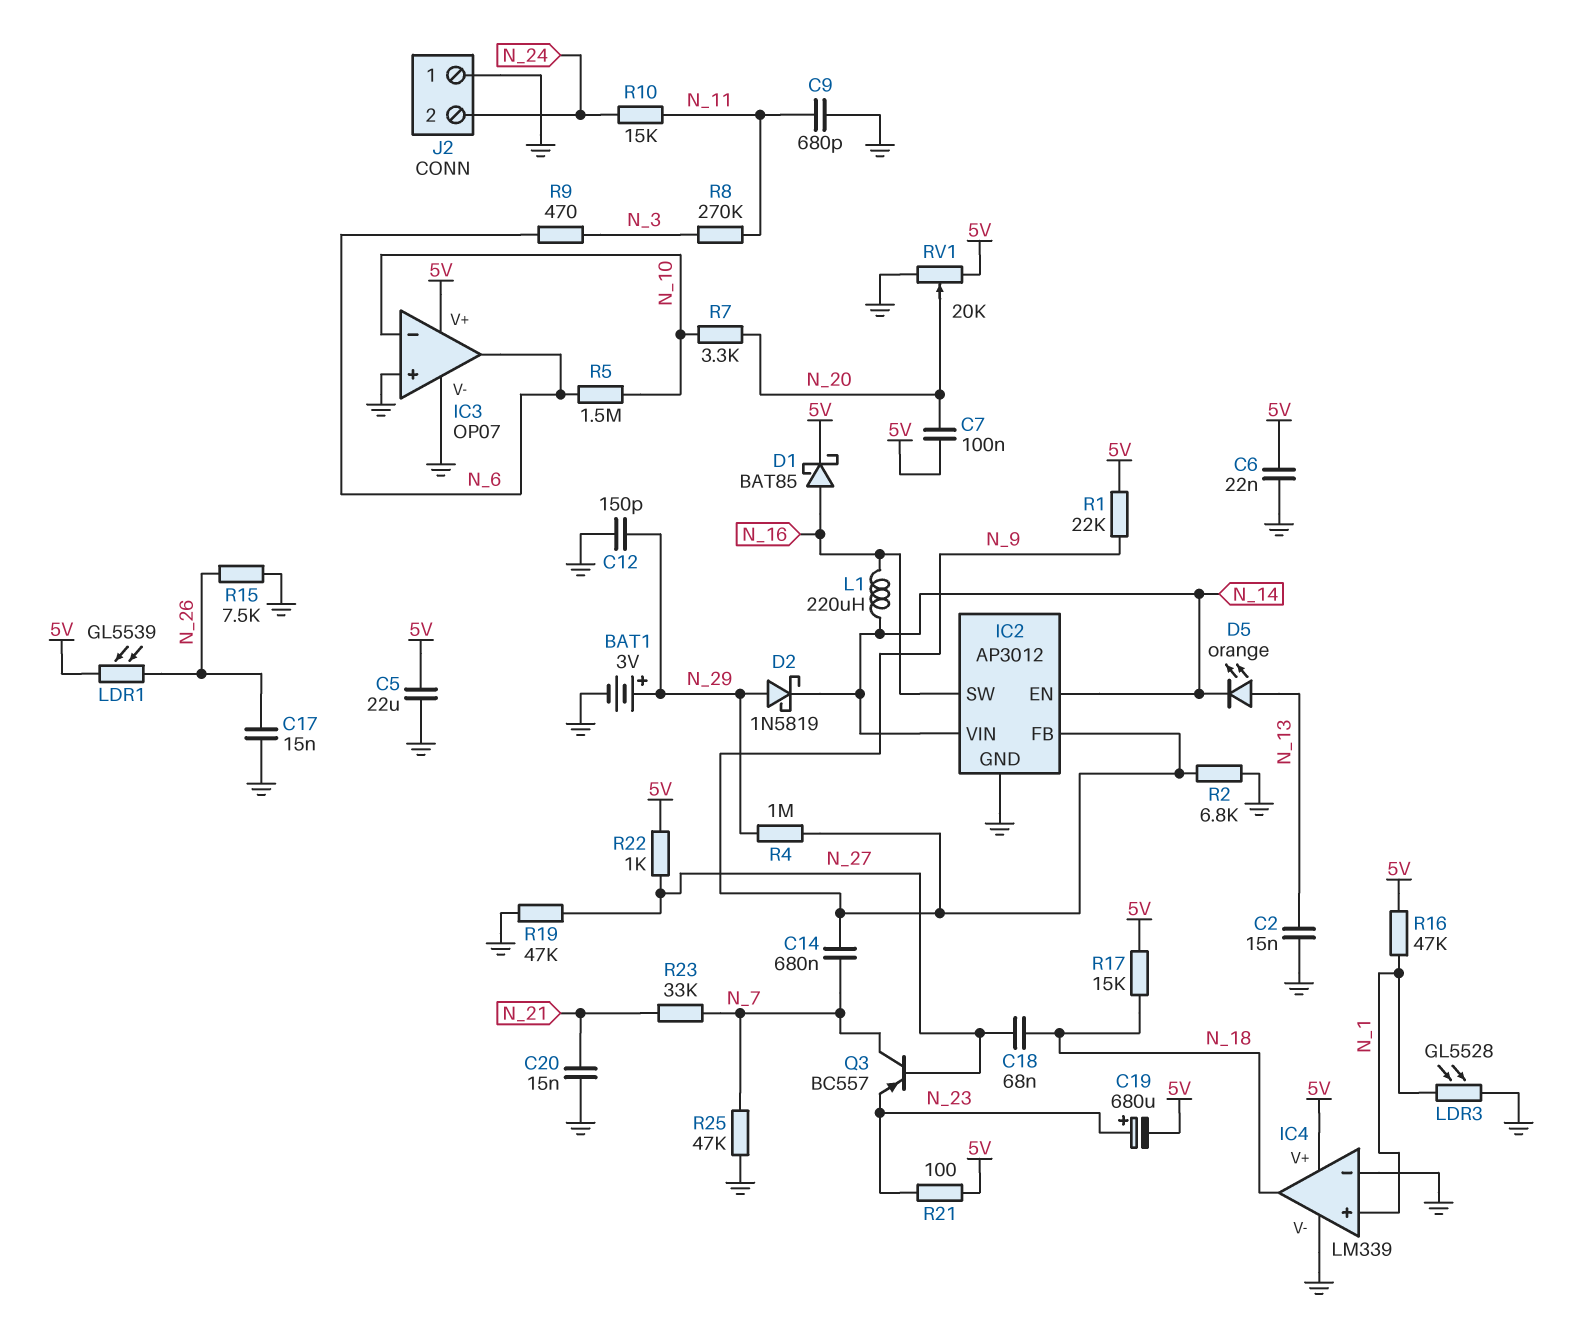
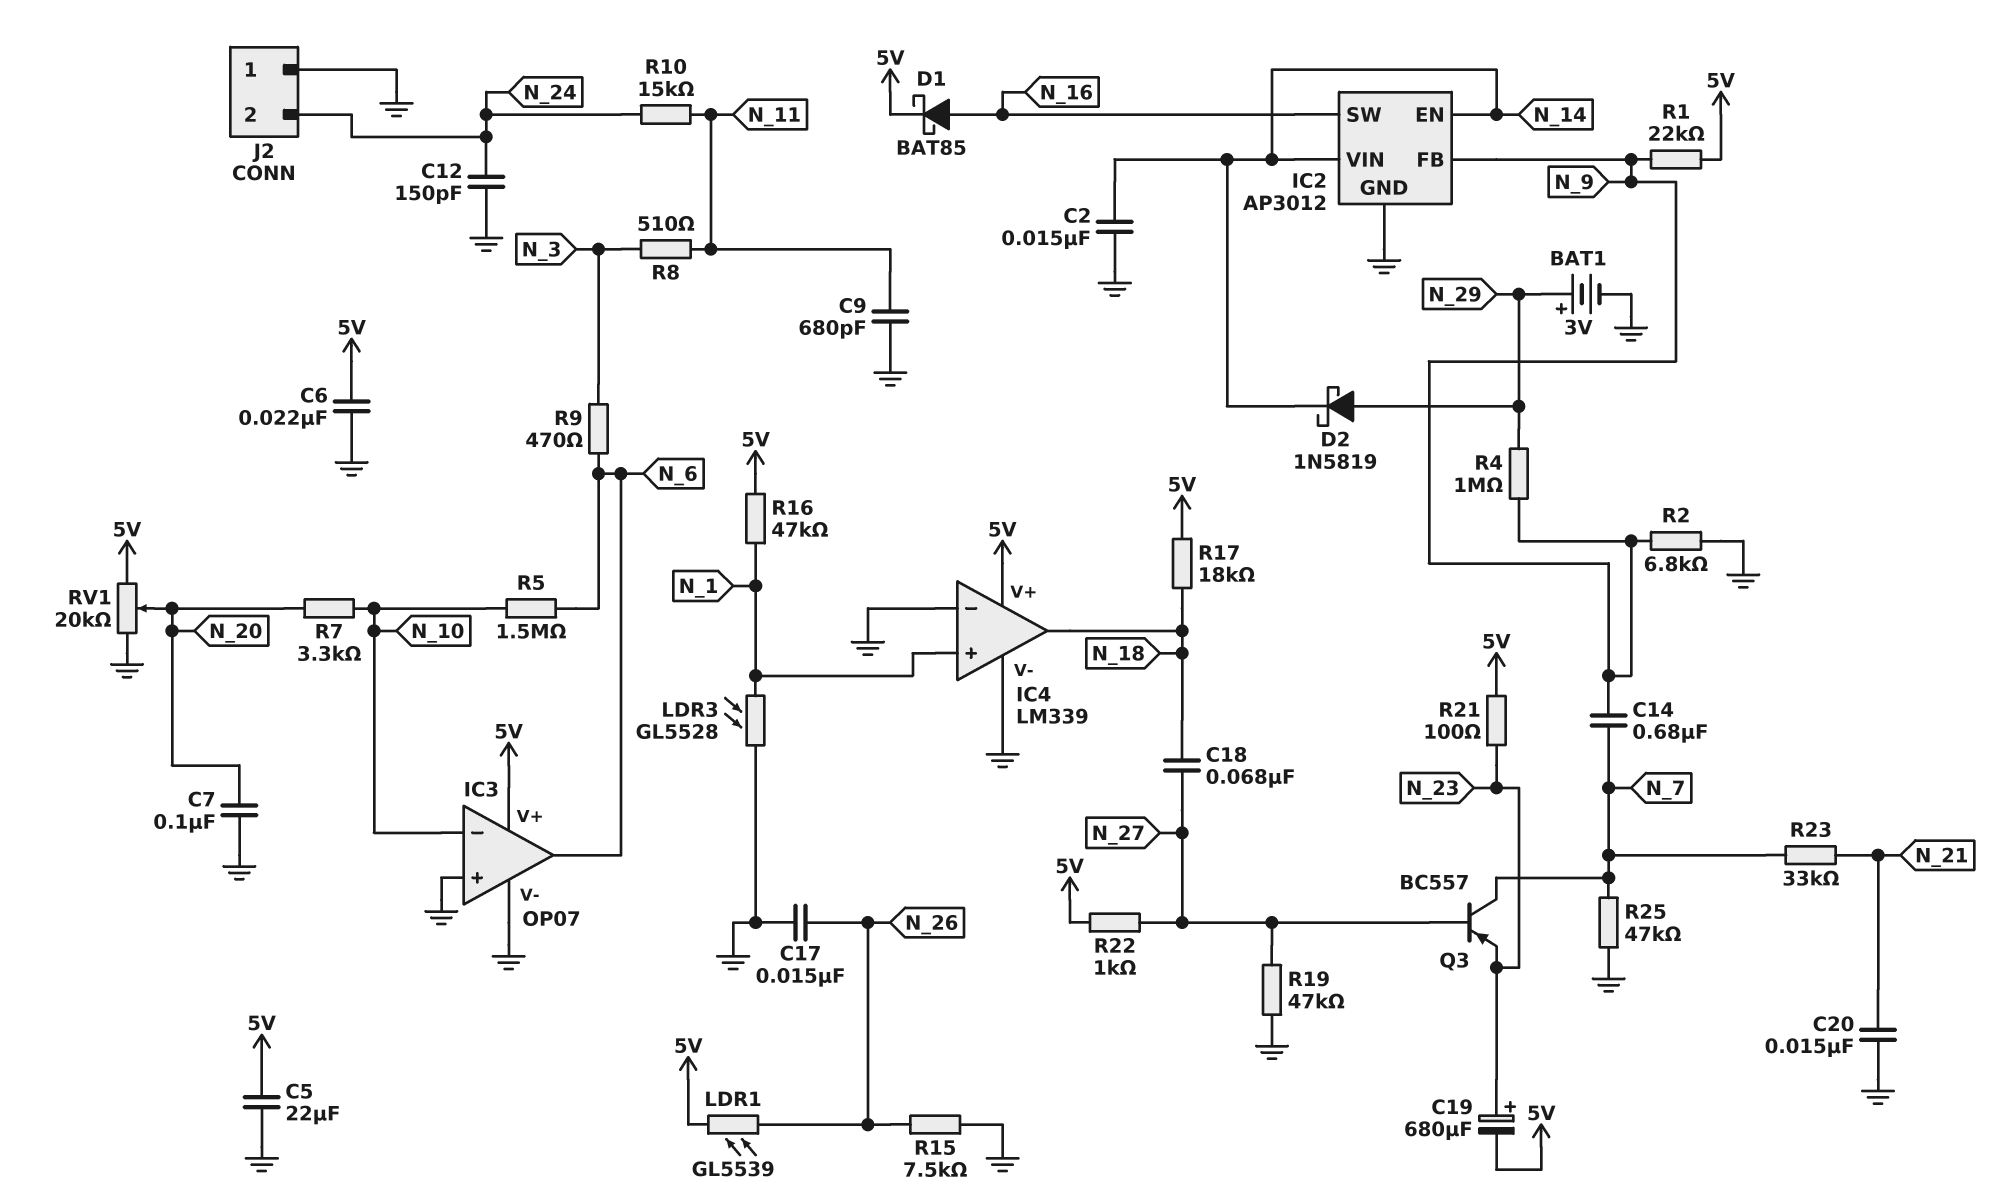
C2: 15nF (GND, N_13) -> 15nF (GND, N_14)
C7: 100nF (5V, N_20) -> 100nF (GND, N_20)
C12: 150pF (GND, N_29) -> 150pF (GND, N_24)
D5: LED orange (A N_13, K N_14) -> none
L1: 220uH (N_14, N_16) -> none
R8: 270k (N_3, N_11) -> 510 (N_3, N_11)
R17: 15k (5V, N_18) -> 18k (5V, N_18)

